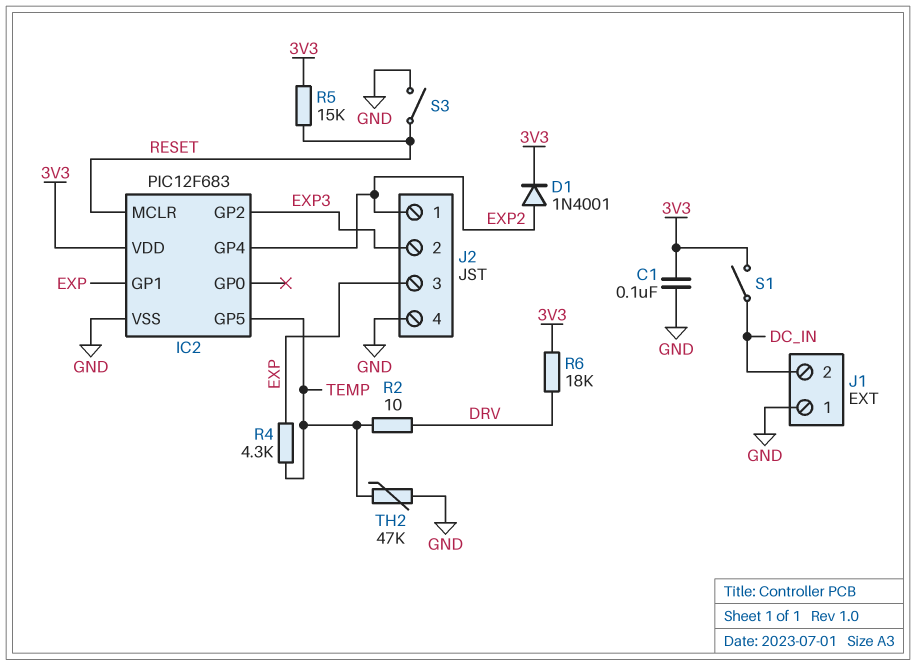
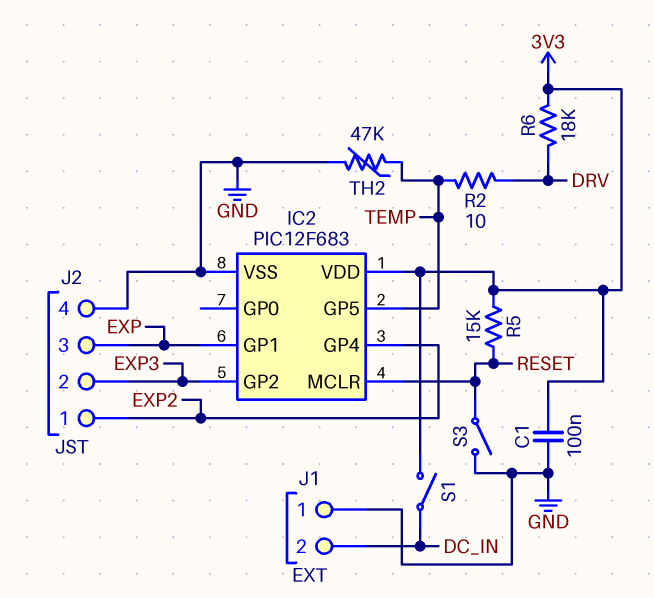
D1: diode 1N4001 (A EXP2, K 3V3) -> none
R4: 4.3k (EXP, TEMP) -> none

